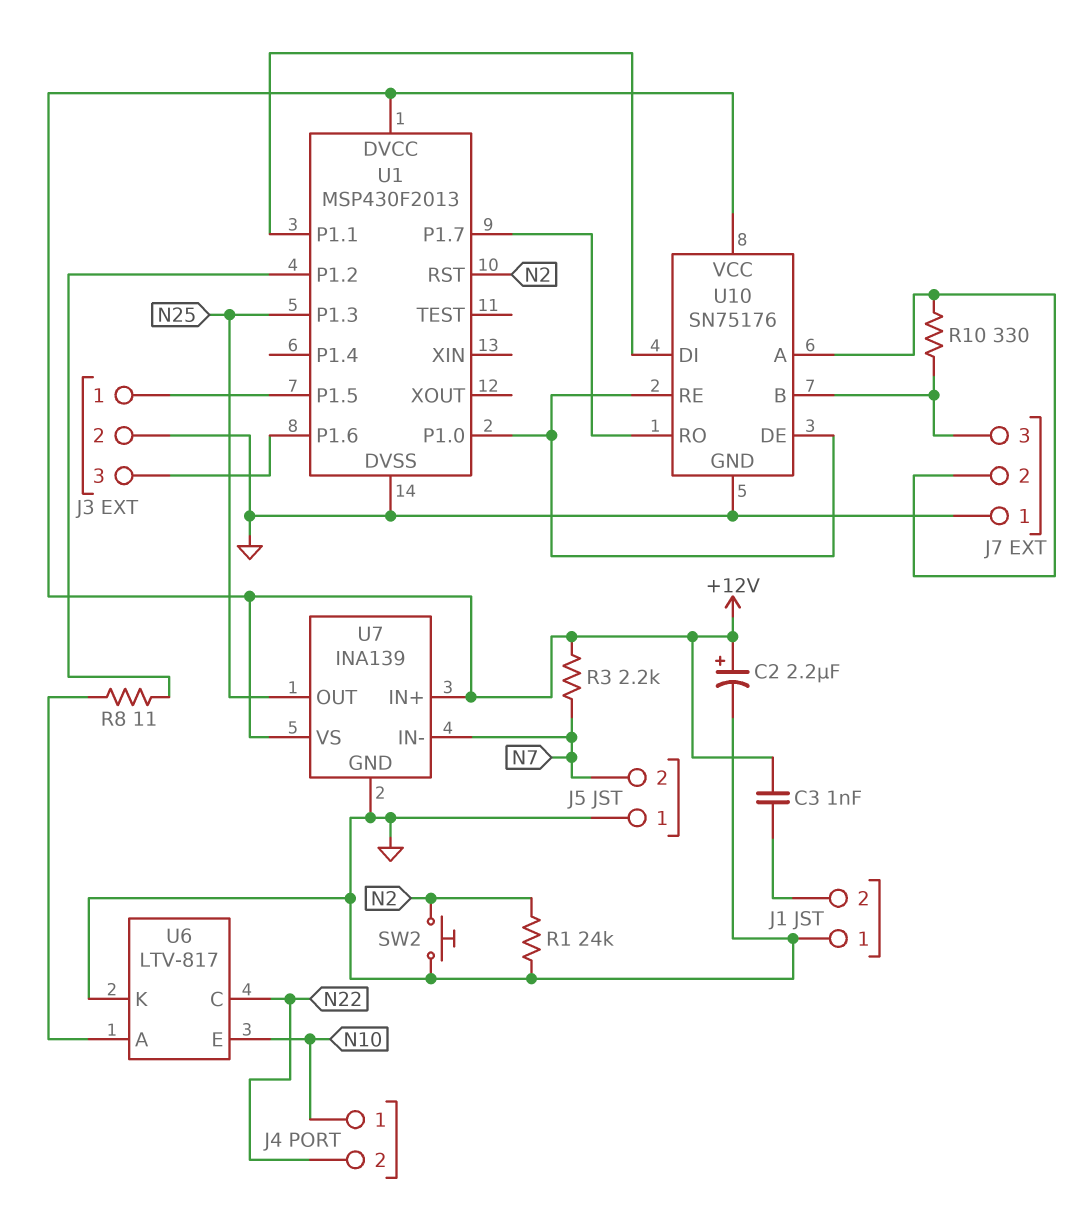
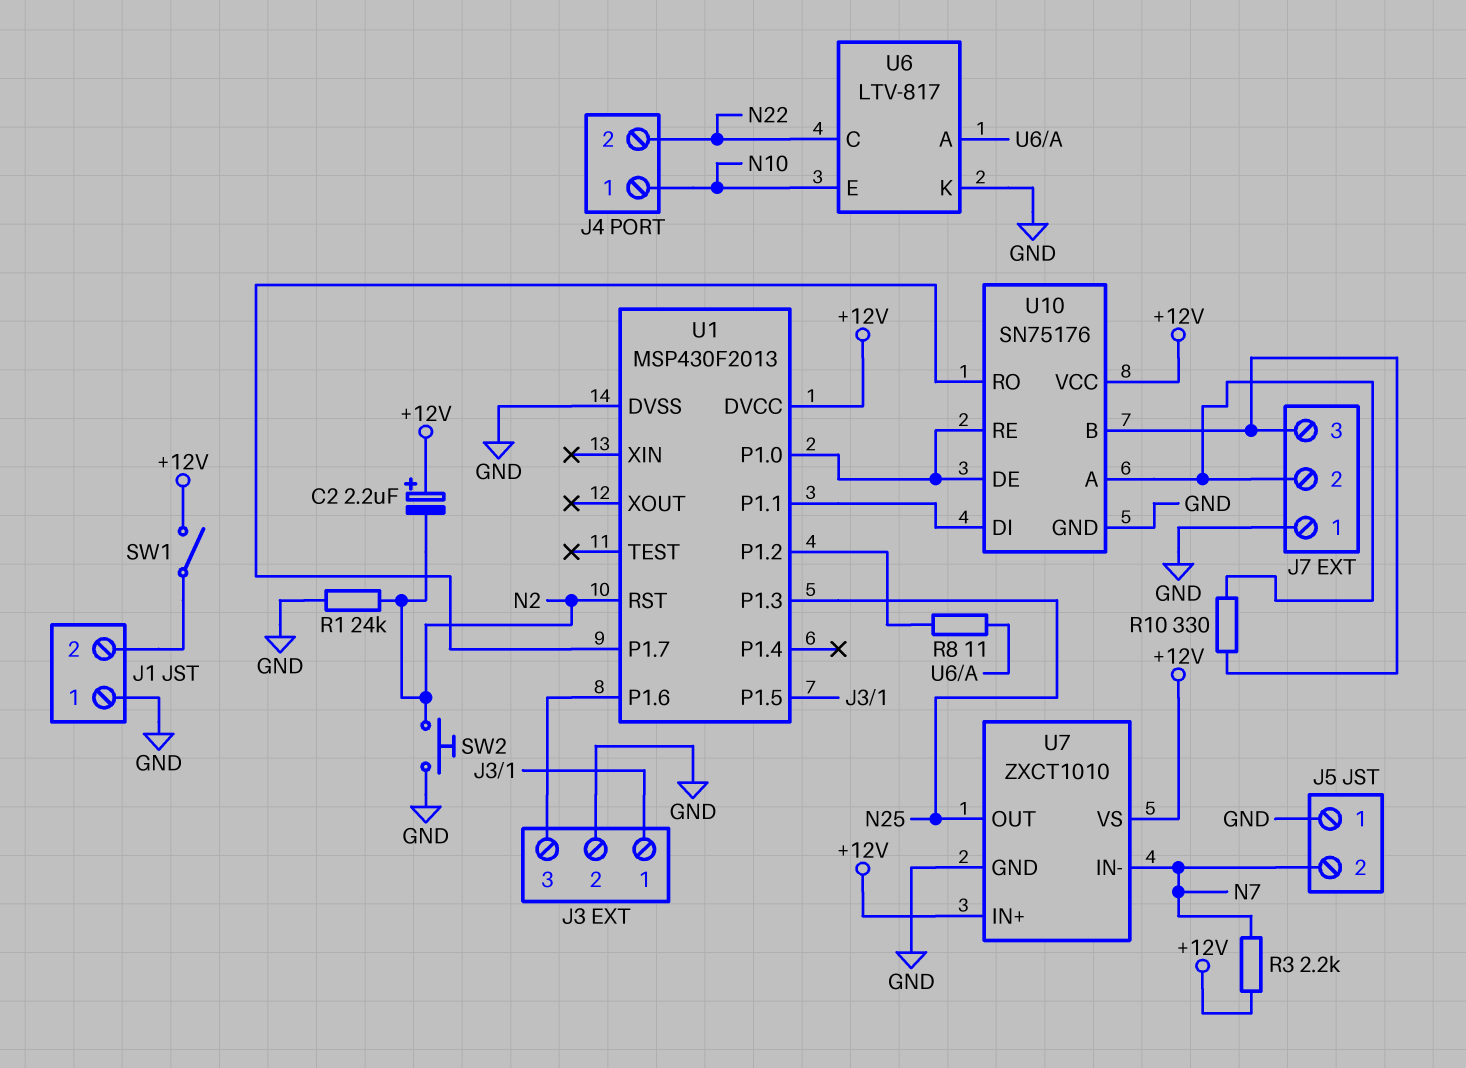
C2: 2.2uF (plus +12V, minus GND) -> 2.2uF (plus +12V, minus N2)
C3: 1nF (+12V, J1/2) -> none
SW1: none -> switch (+12V, J1/2)
U7: INA139 -> ZXCT1010

